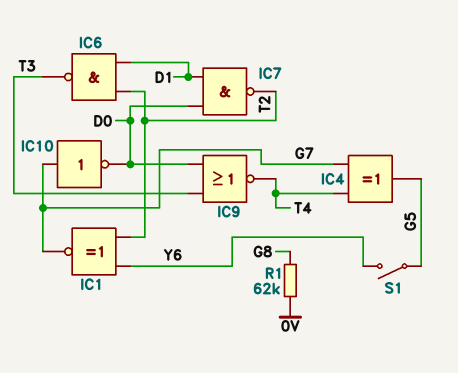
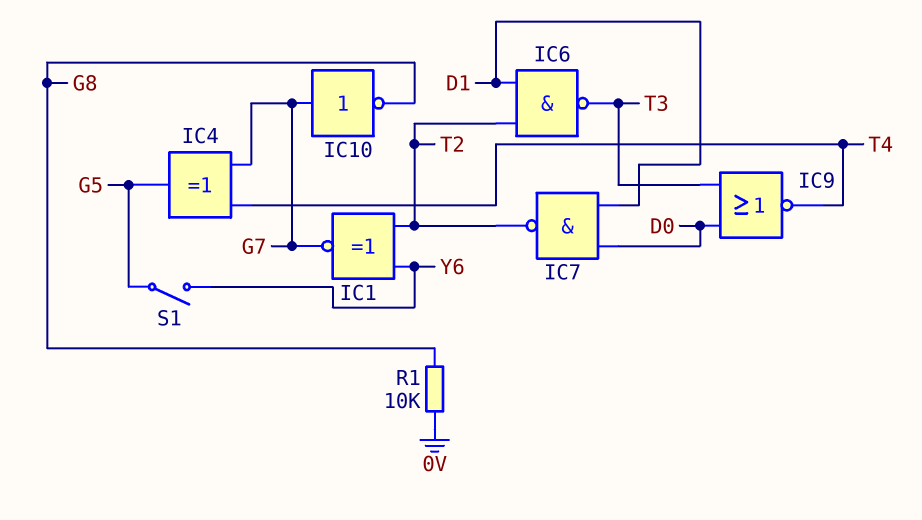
IC10: NOT (in G7, out D0) -> NOT (in G7, out G8)
R1: 62k (0V, G8) -> 10k (0V, G8)

